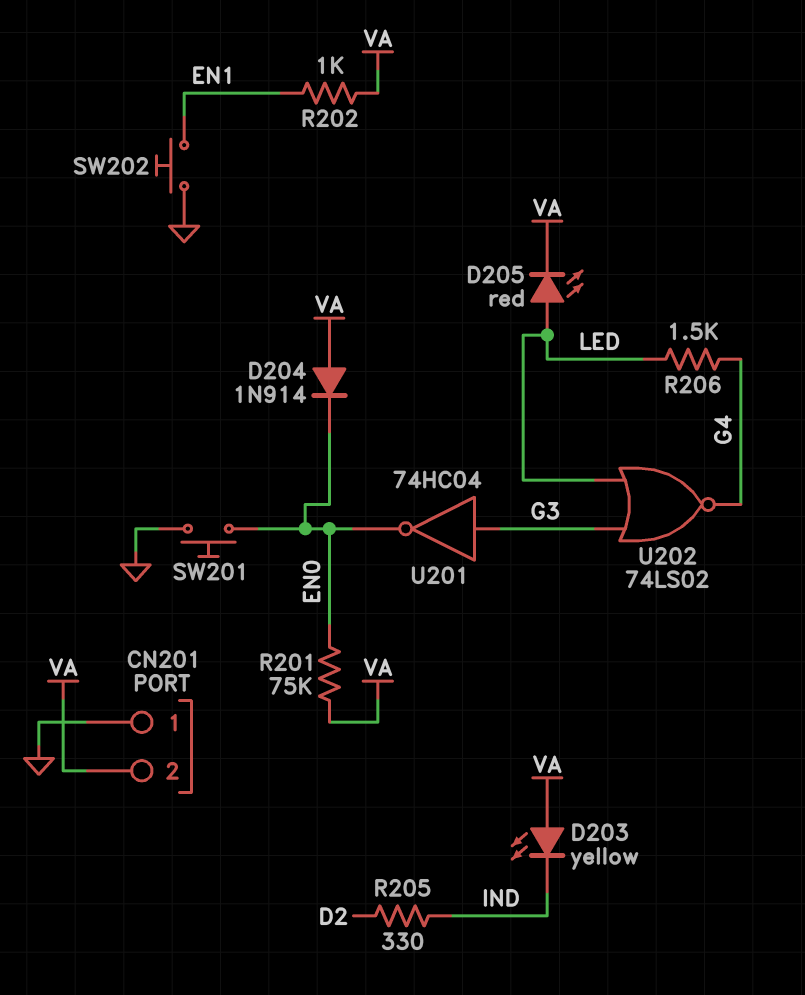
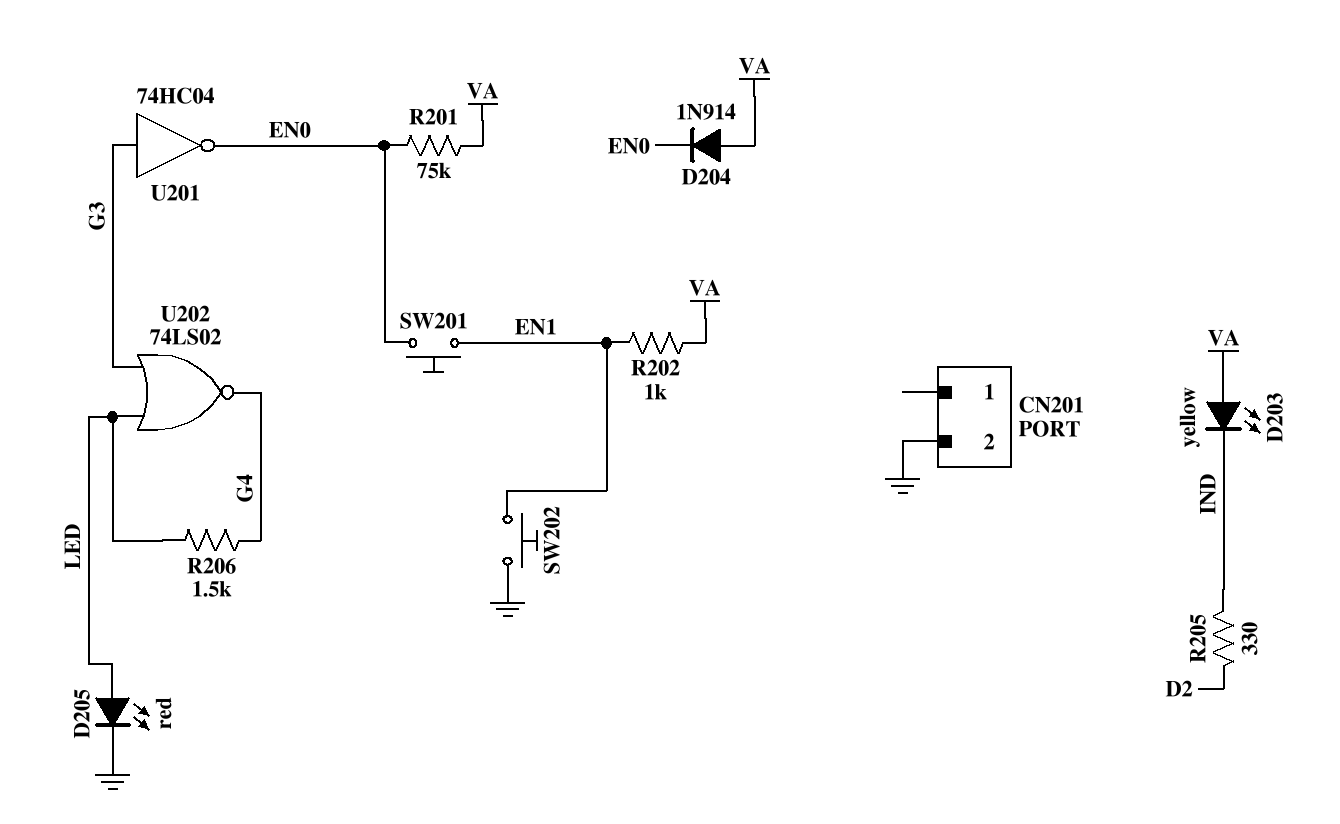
CN201 pin 1: GND -> none
CN201 pin 2: VA -> GND
D205: LED red (A LED, K VA) -> LED red (A LED, K GND)
SW201: button (EN0, GND) -> button (EN0, EN1)

